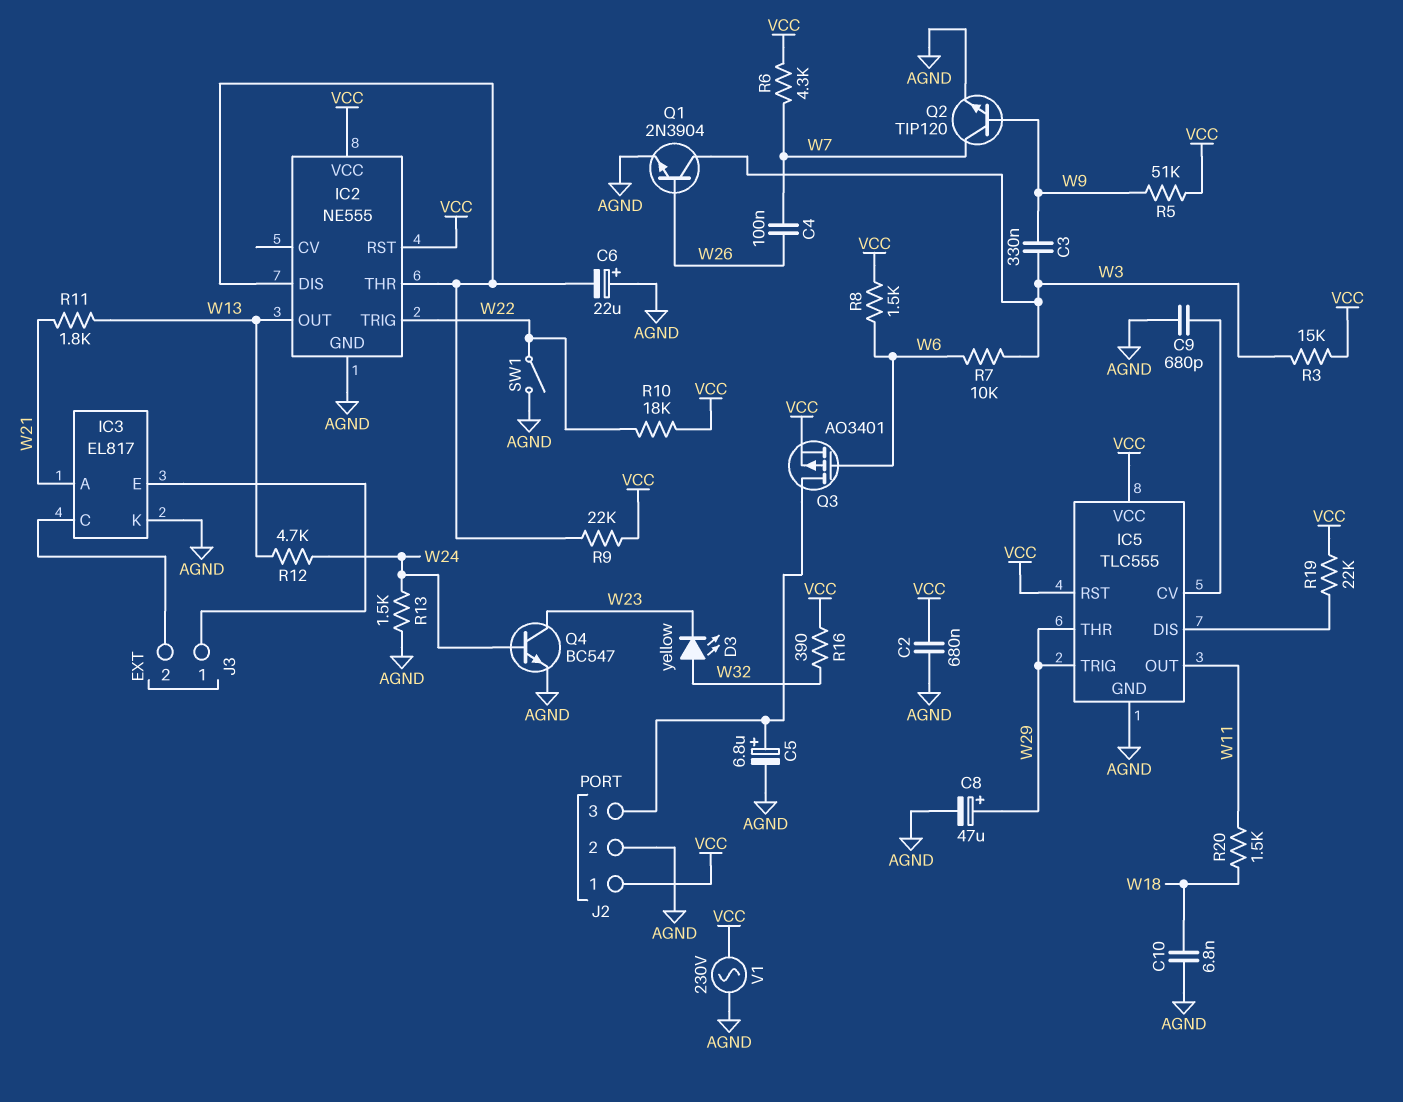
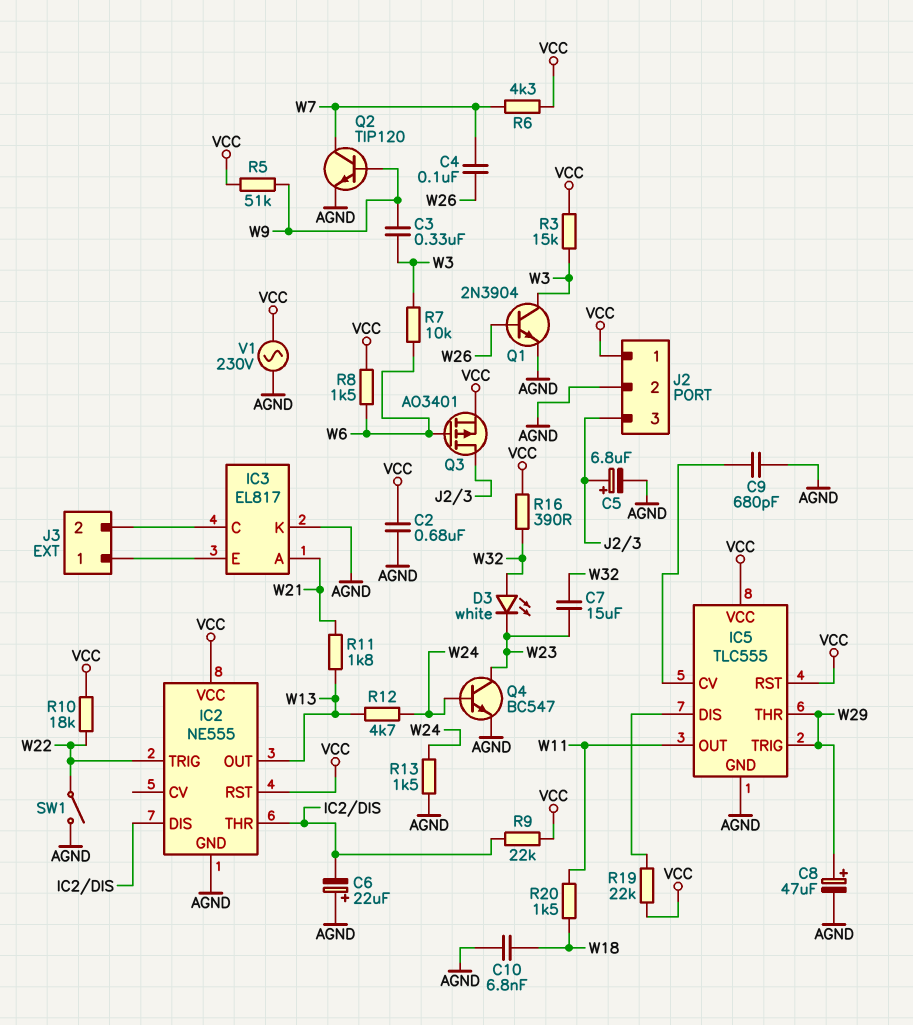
C7: none -> 15uF (W23, W32)
D3: LED yellow (A W32, K W23) -> LED white (A W32, K W23)

